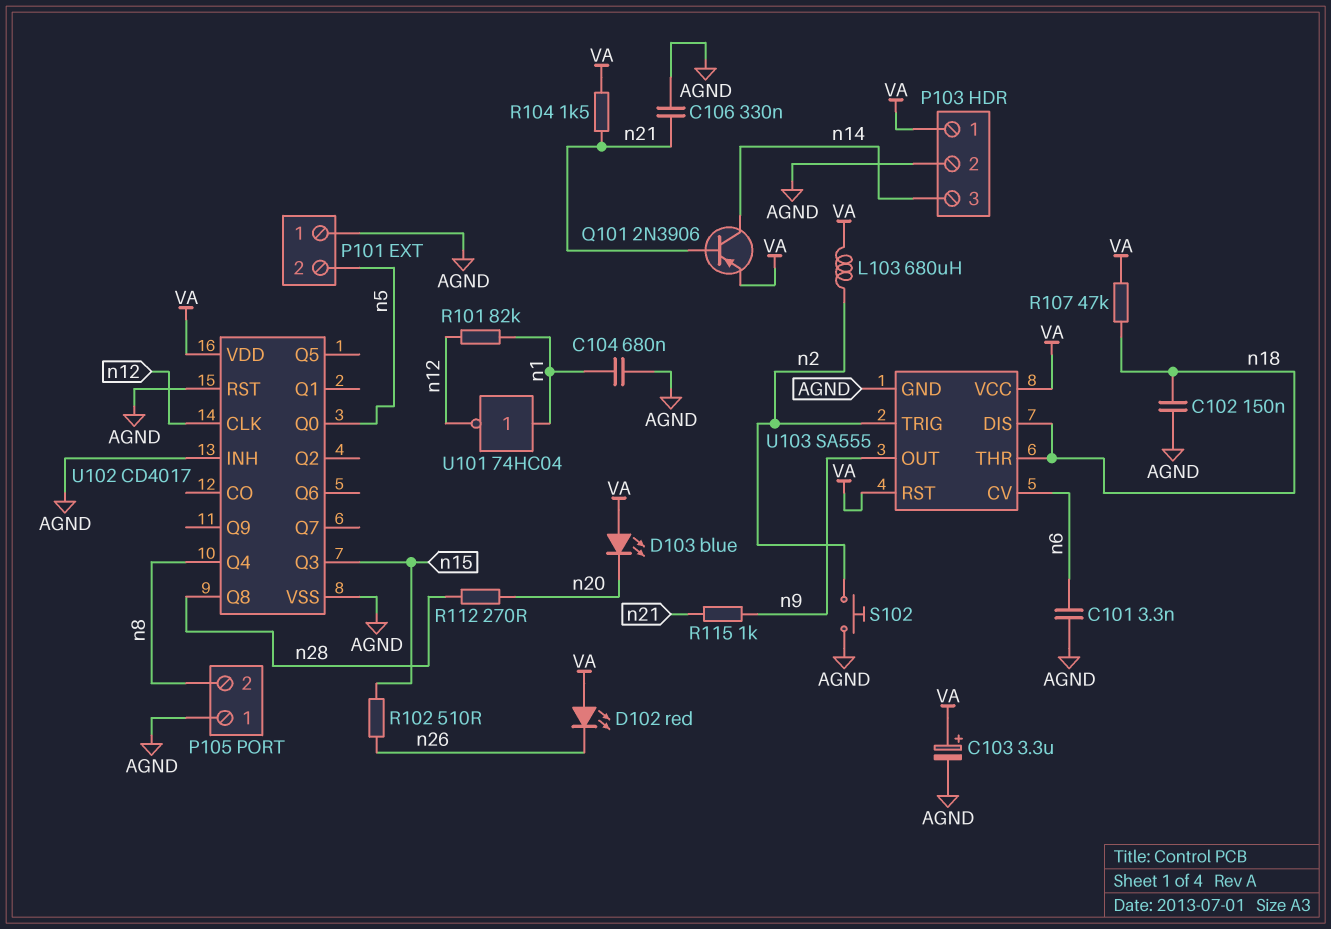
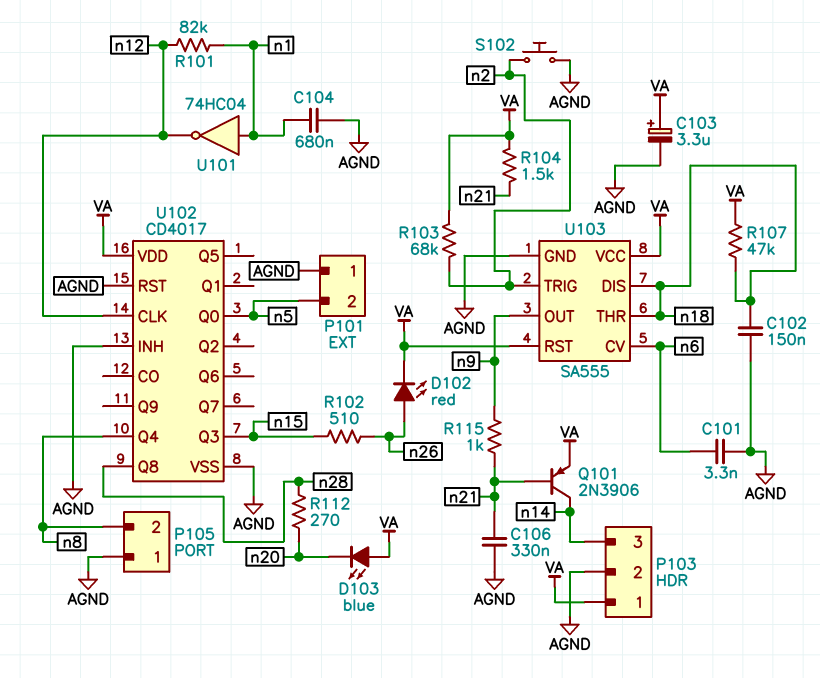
D102: LED red (A VA, K n26) -> LED red (A n26, K VA)
L103: 680uH (VA, n2) -> none
R103: none -> 68k (VA, n2)

